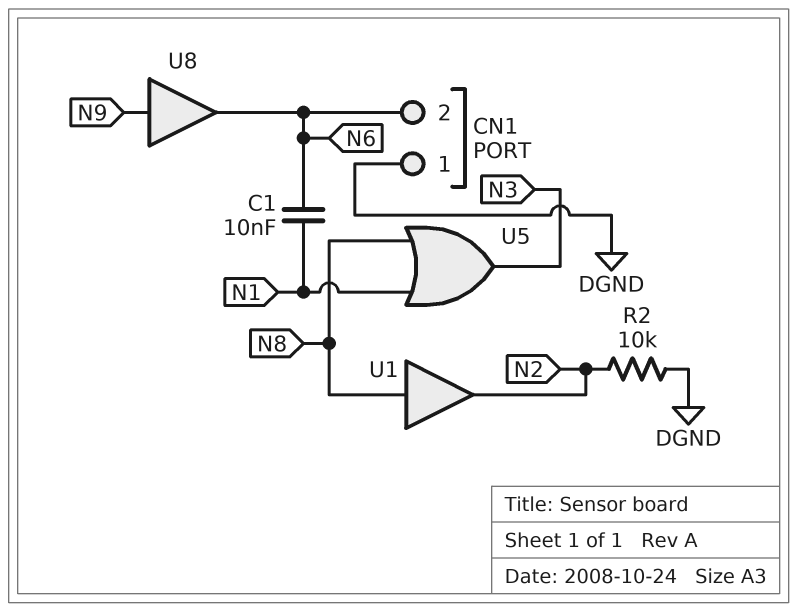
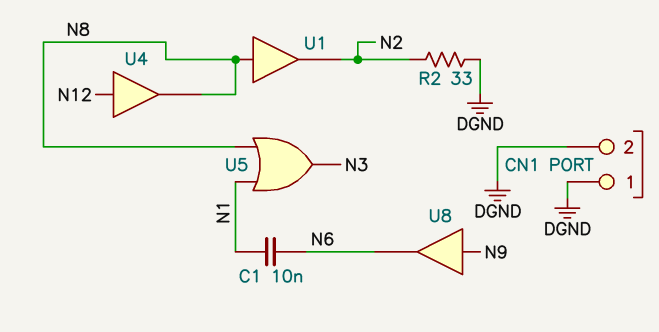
CN1 pin 2: N6 -> DGND
R2: 10k (DGND, N2) -> 33 (DGND, N2)
U4: none -> buffer (in N12, out N8)

